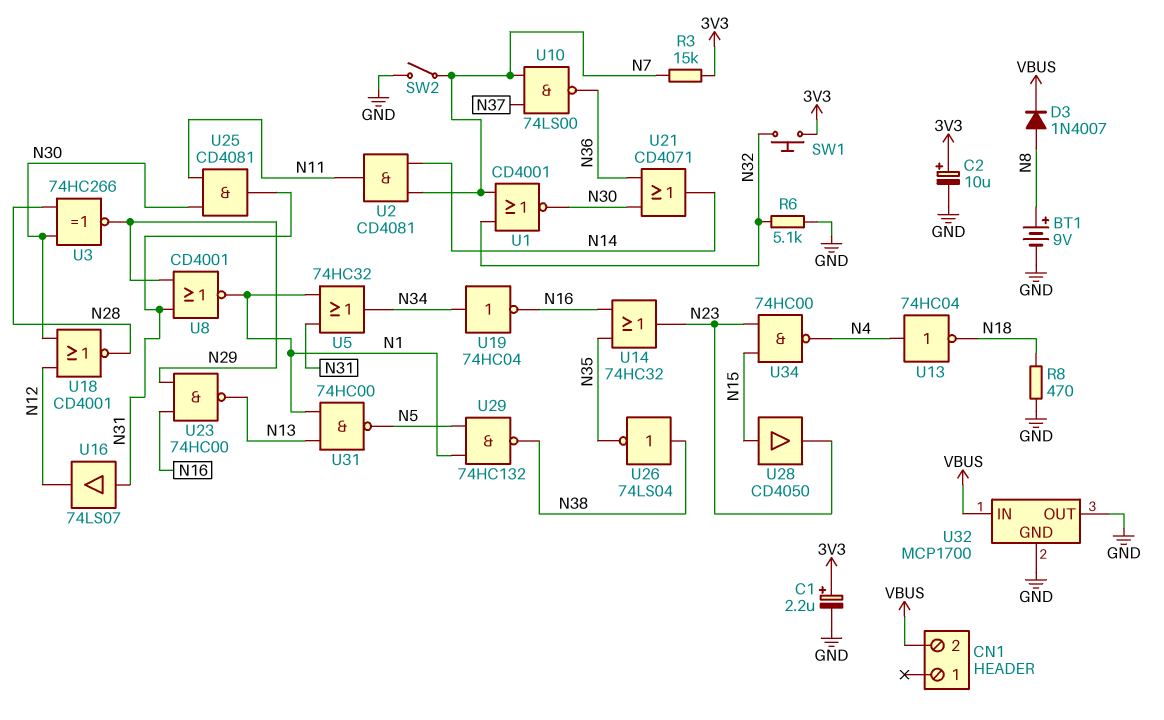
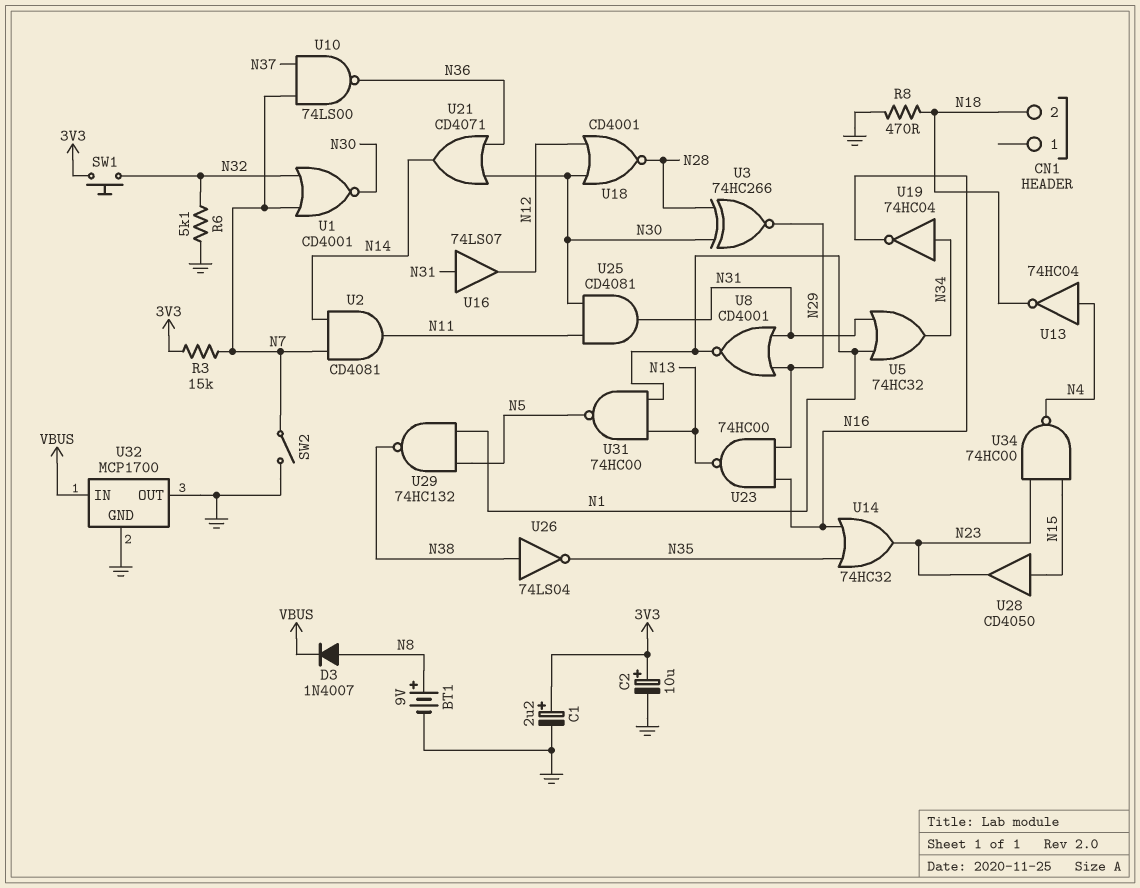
CN1 pin 2: VBUS -> N18

